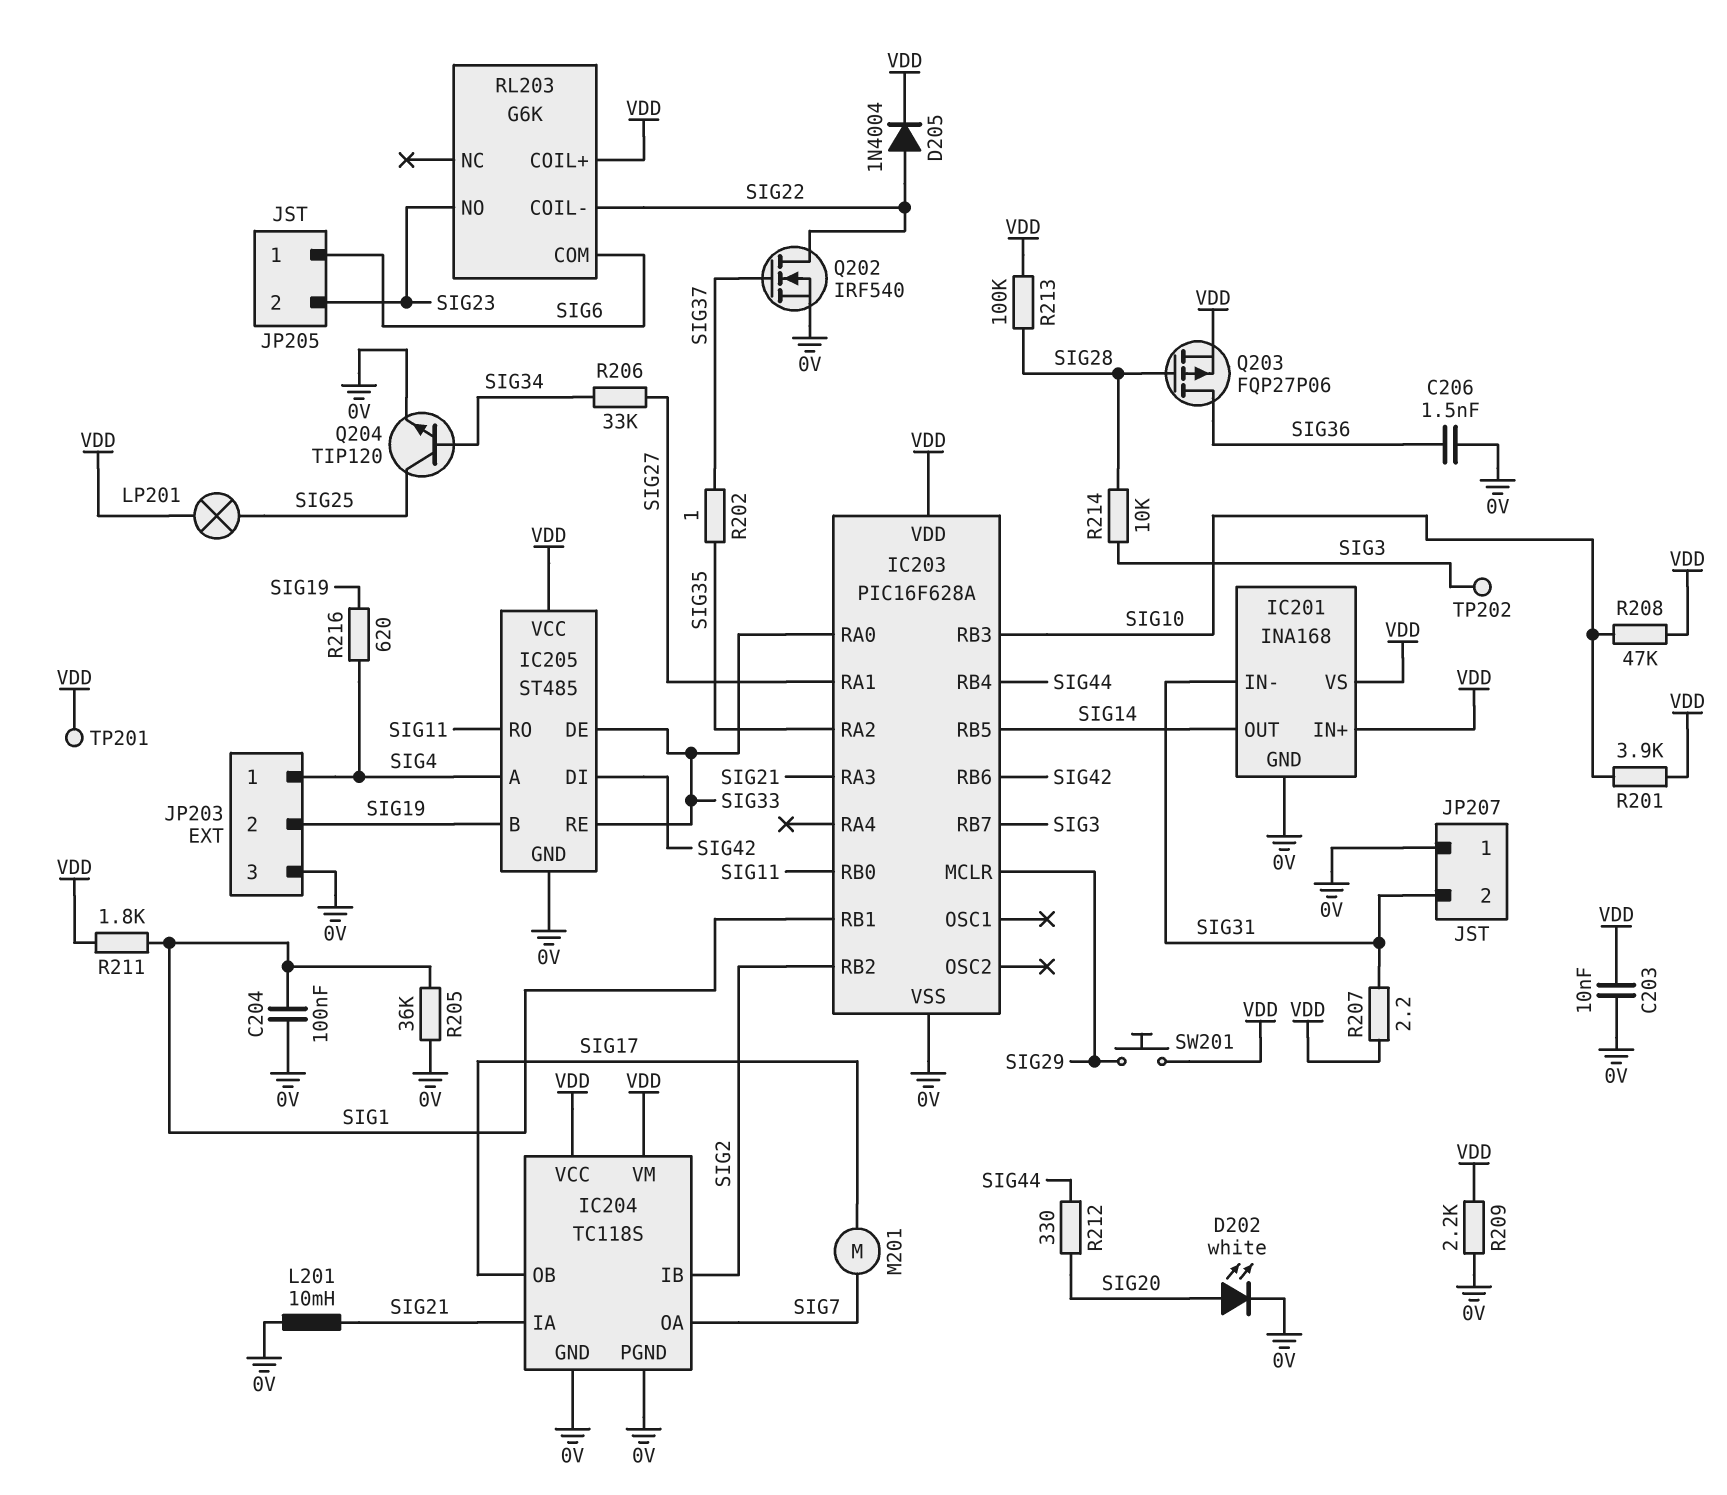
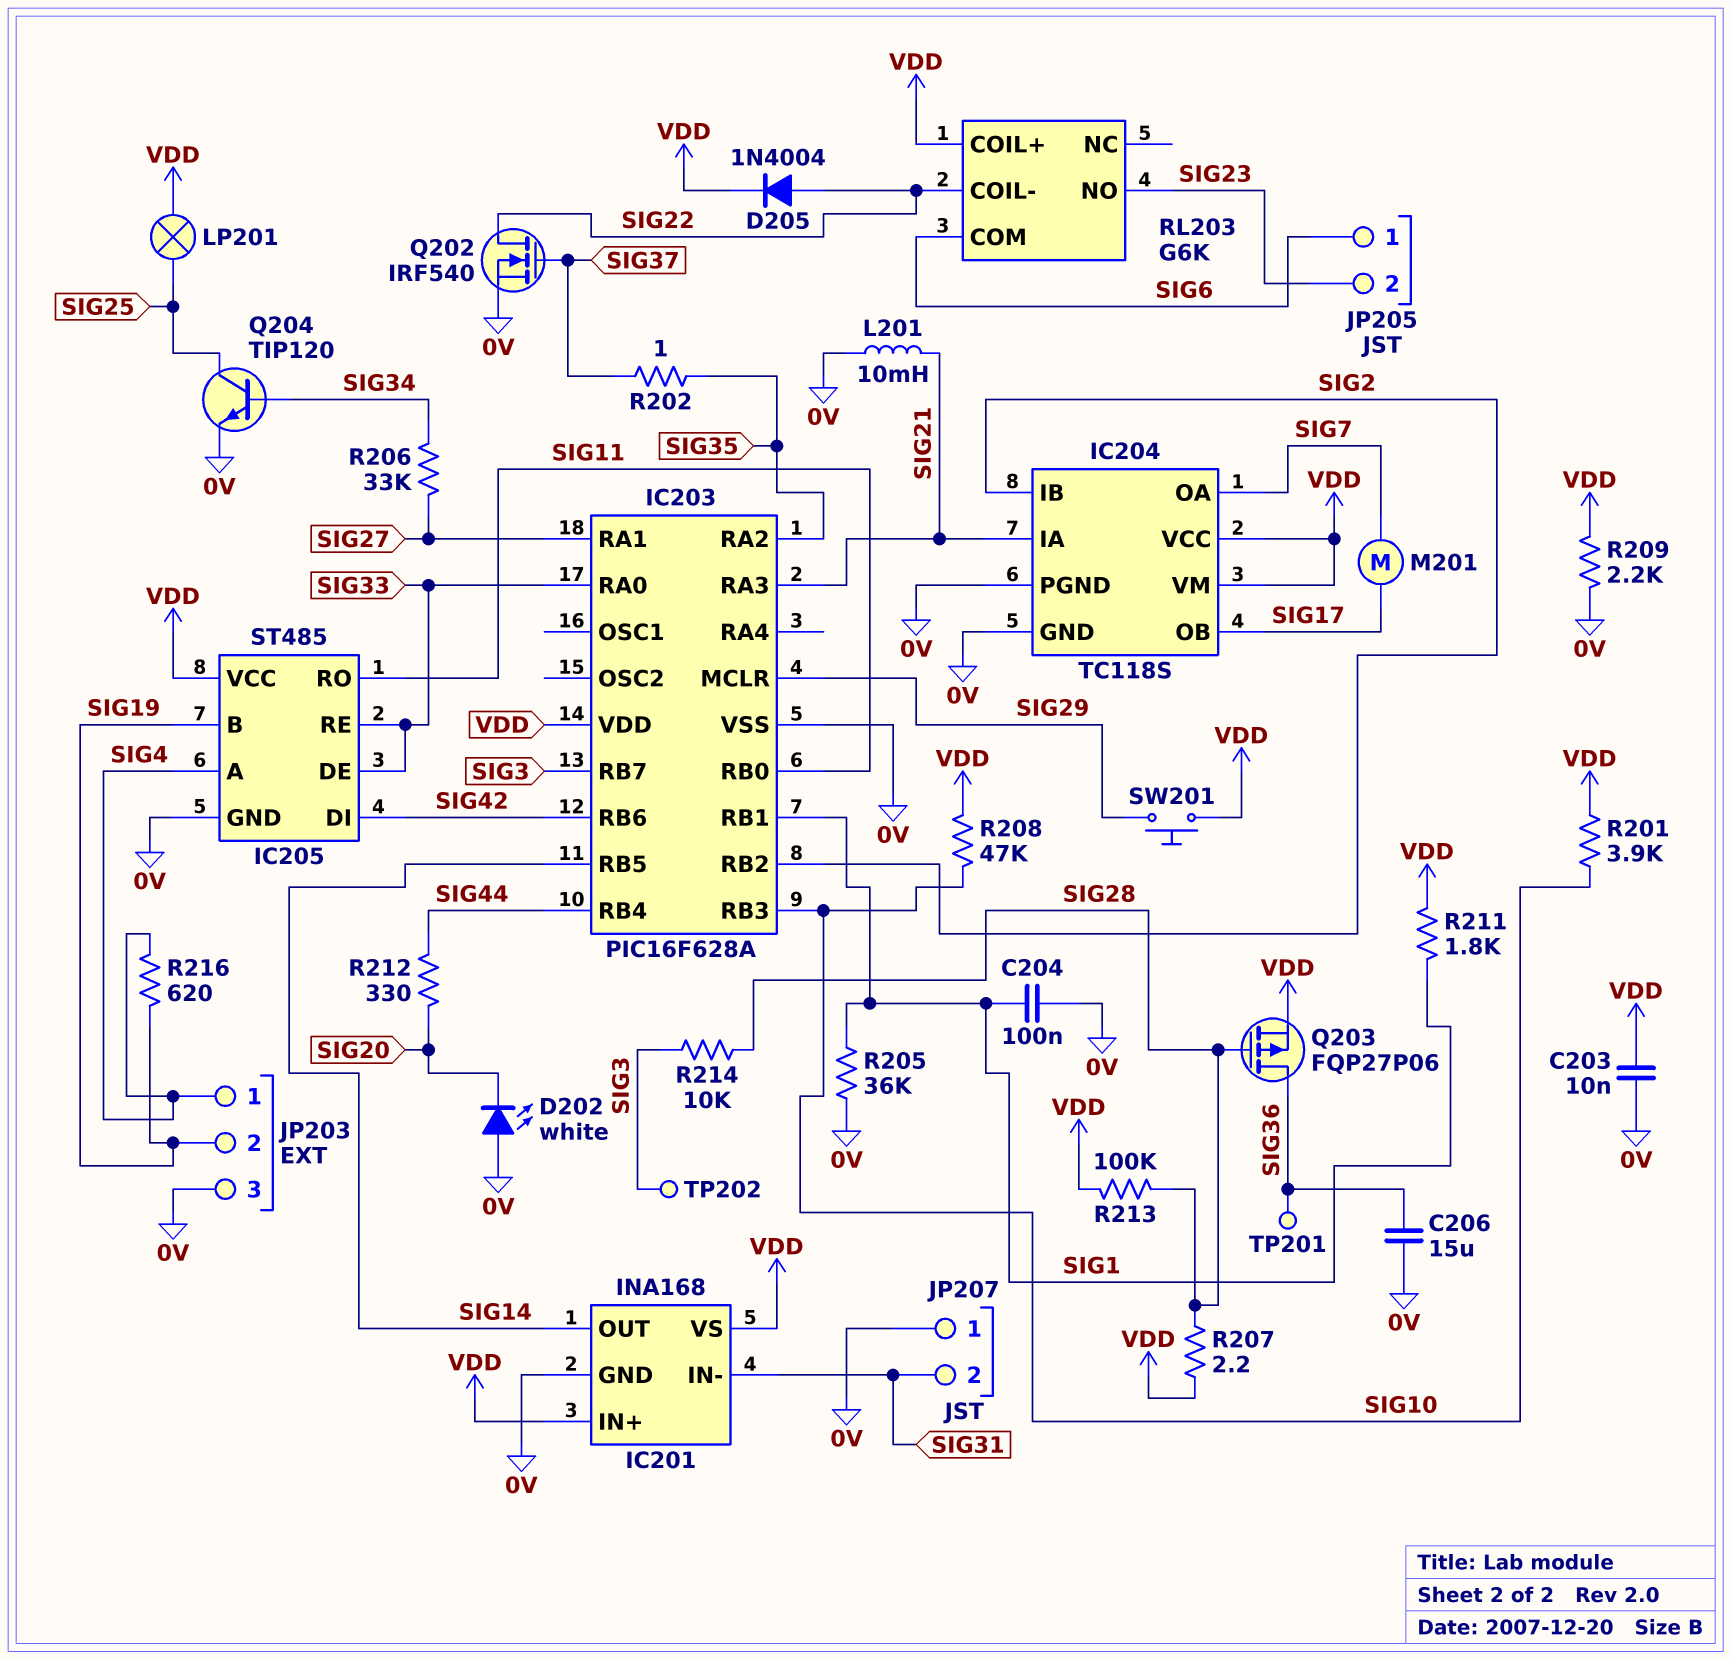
C206: 1.5nF (0V, SIG36) -> 15uF (0V, SIG36)
D202: LED white (A SIG20, K 0V) -> LED white (A 0V, K SIG20)
R207: 2.2 (SIG31, VDD) -> 2.2 (SIG28, VDD)
TP201: test point (VDD) -> test point (SIG36)

